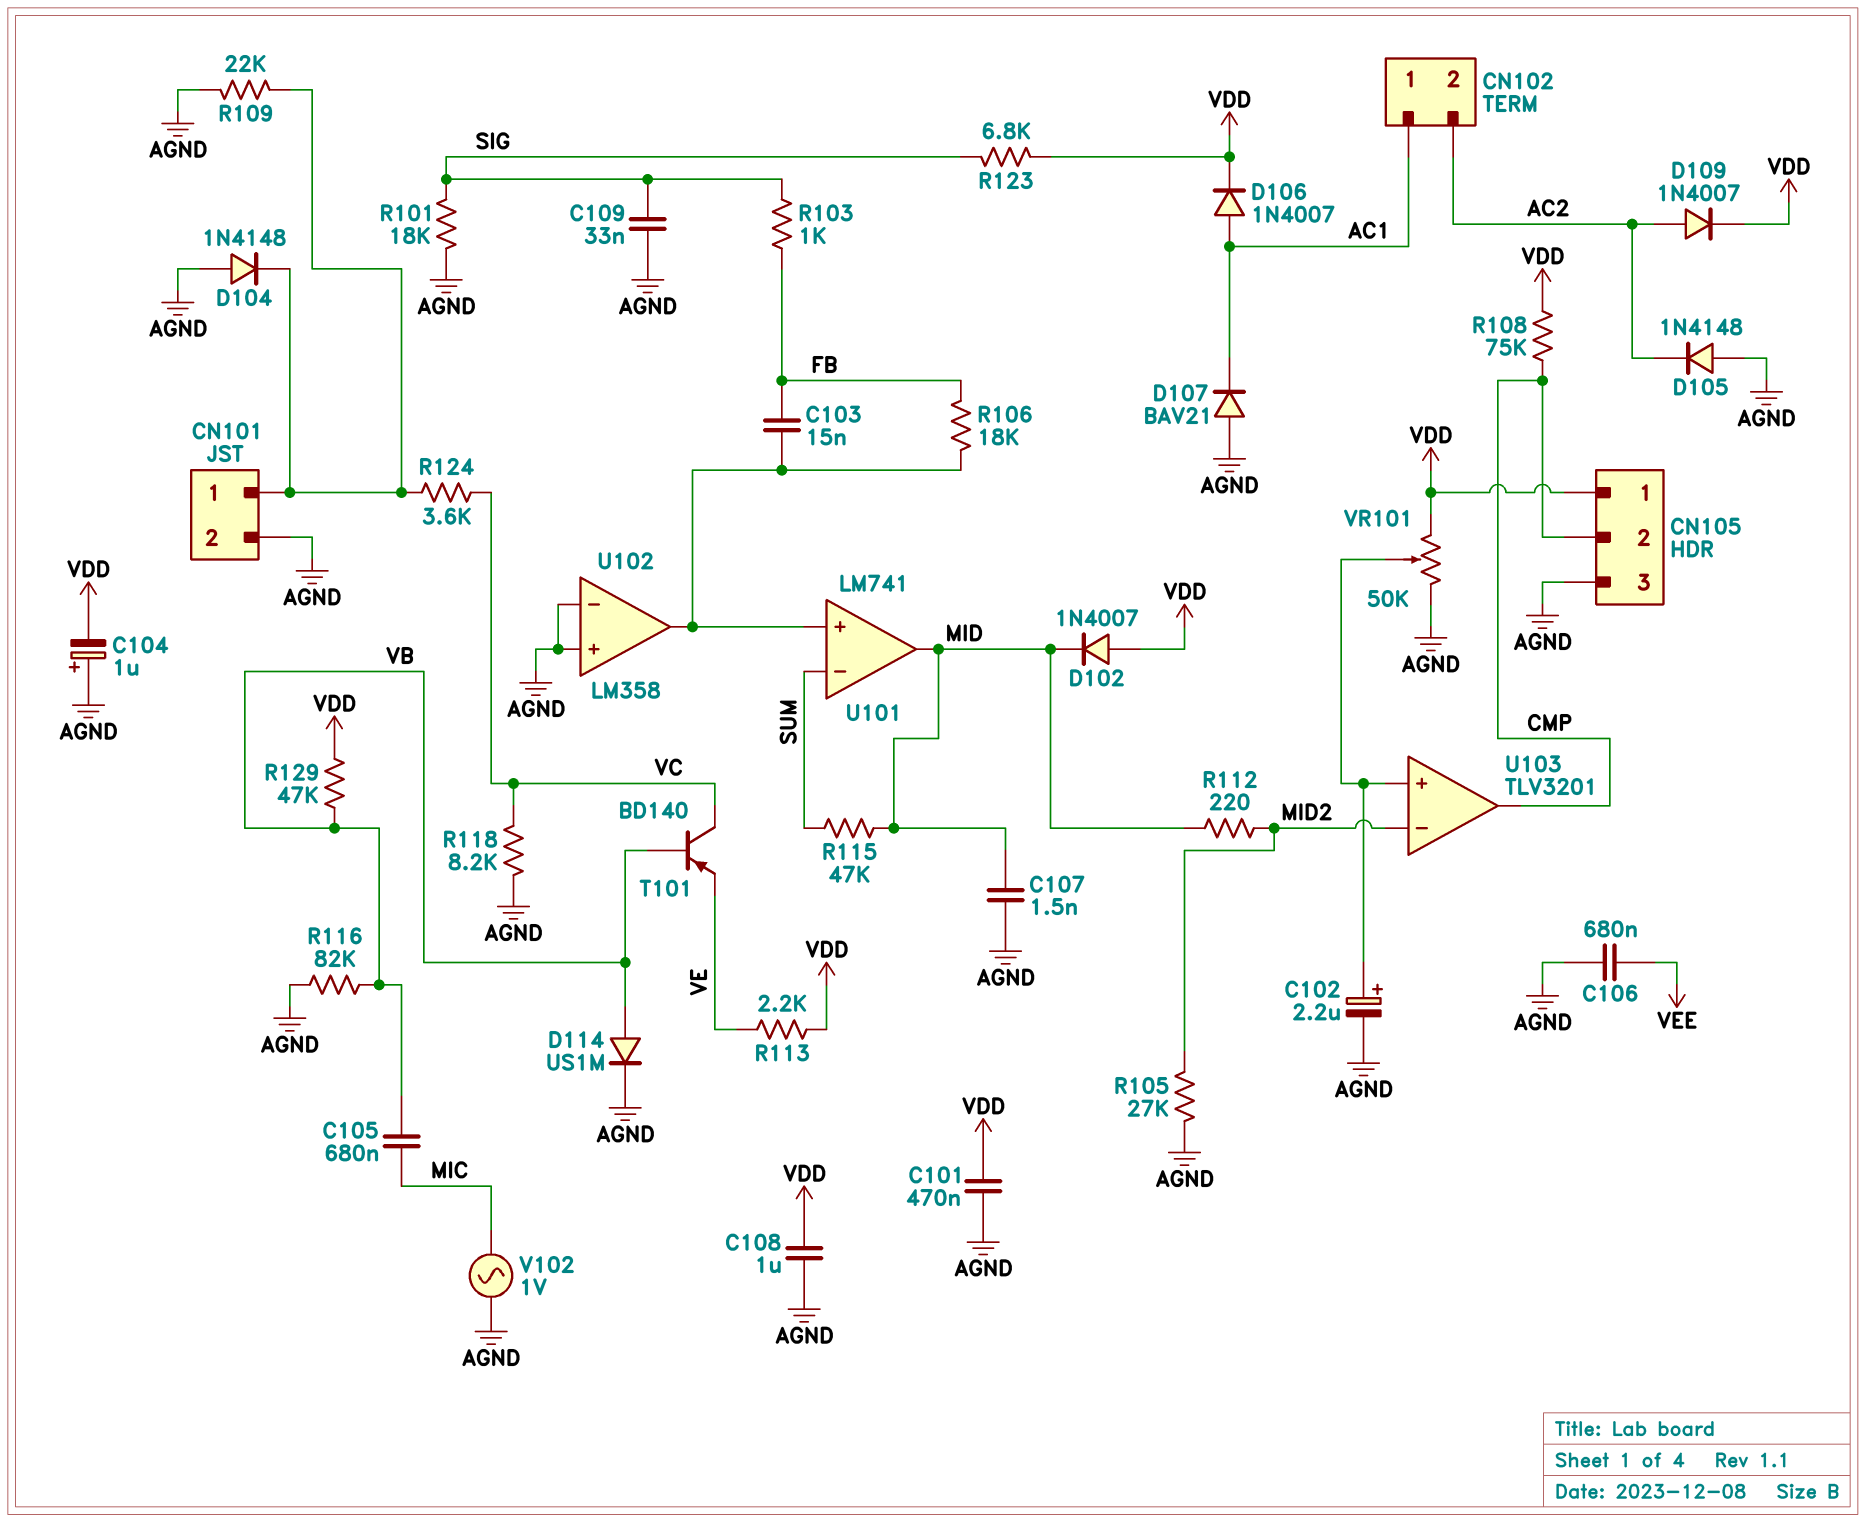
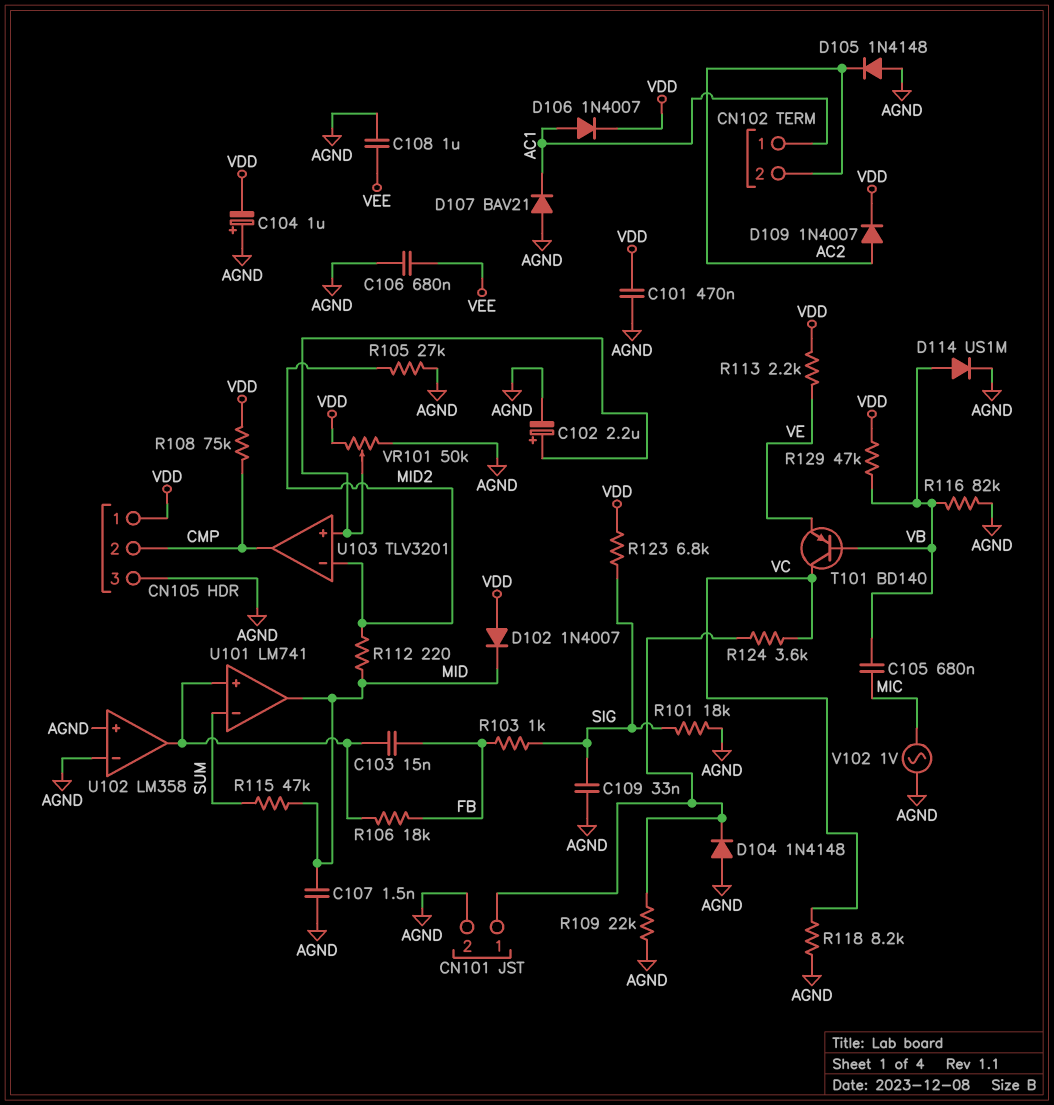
C108: 1uF (AGND, VDD) -> 1uF (AGND, VEE)

